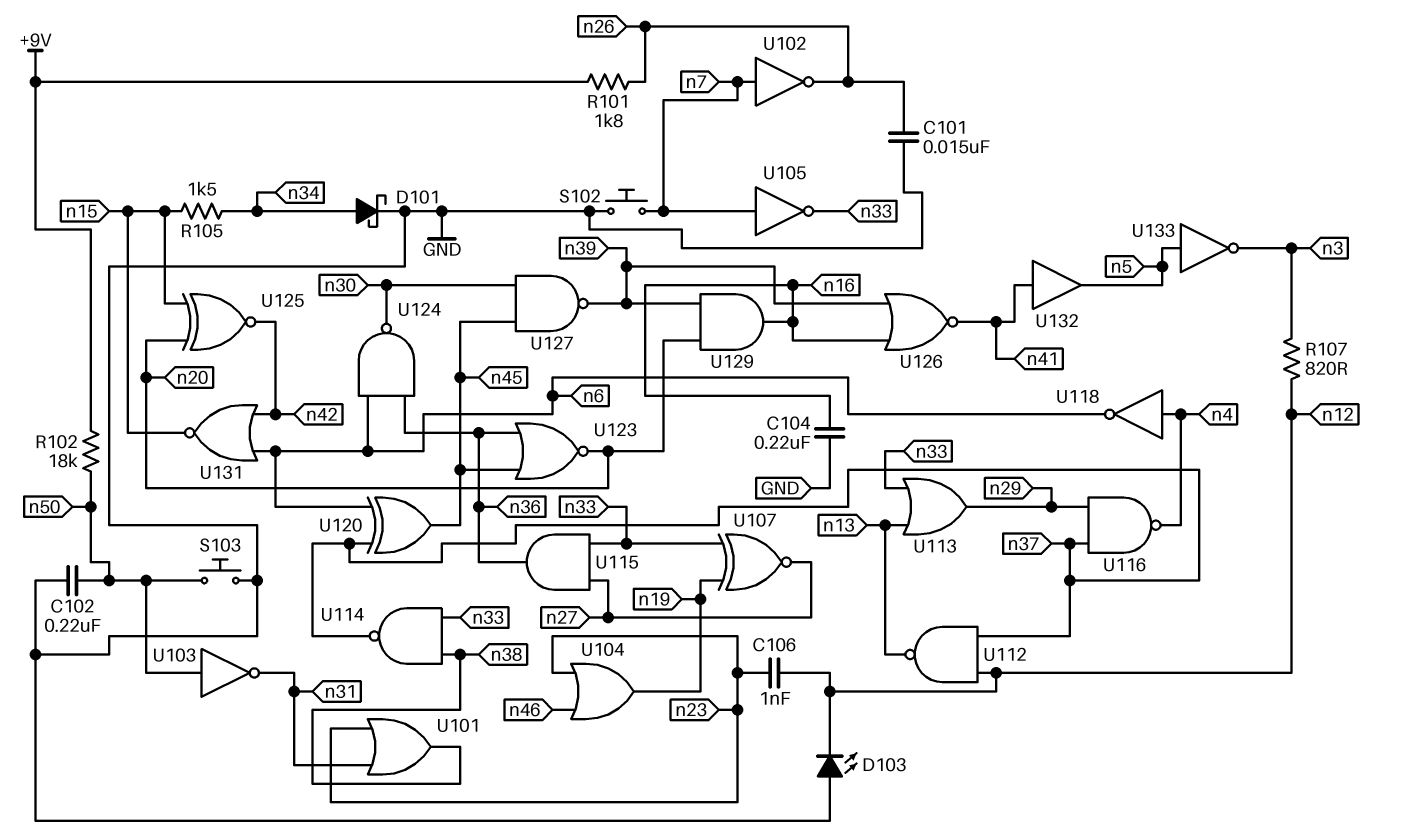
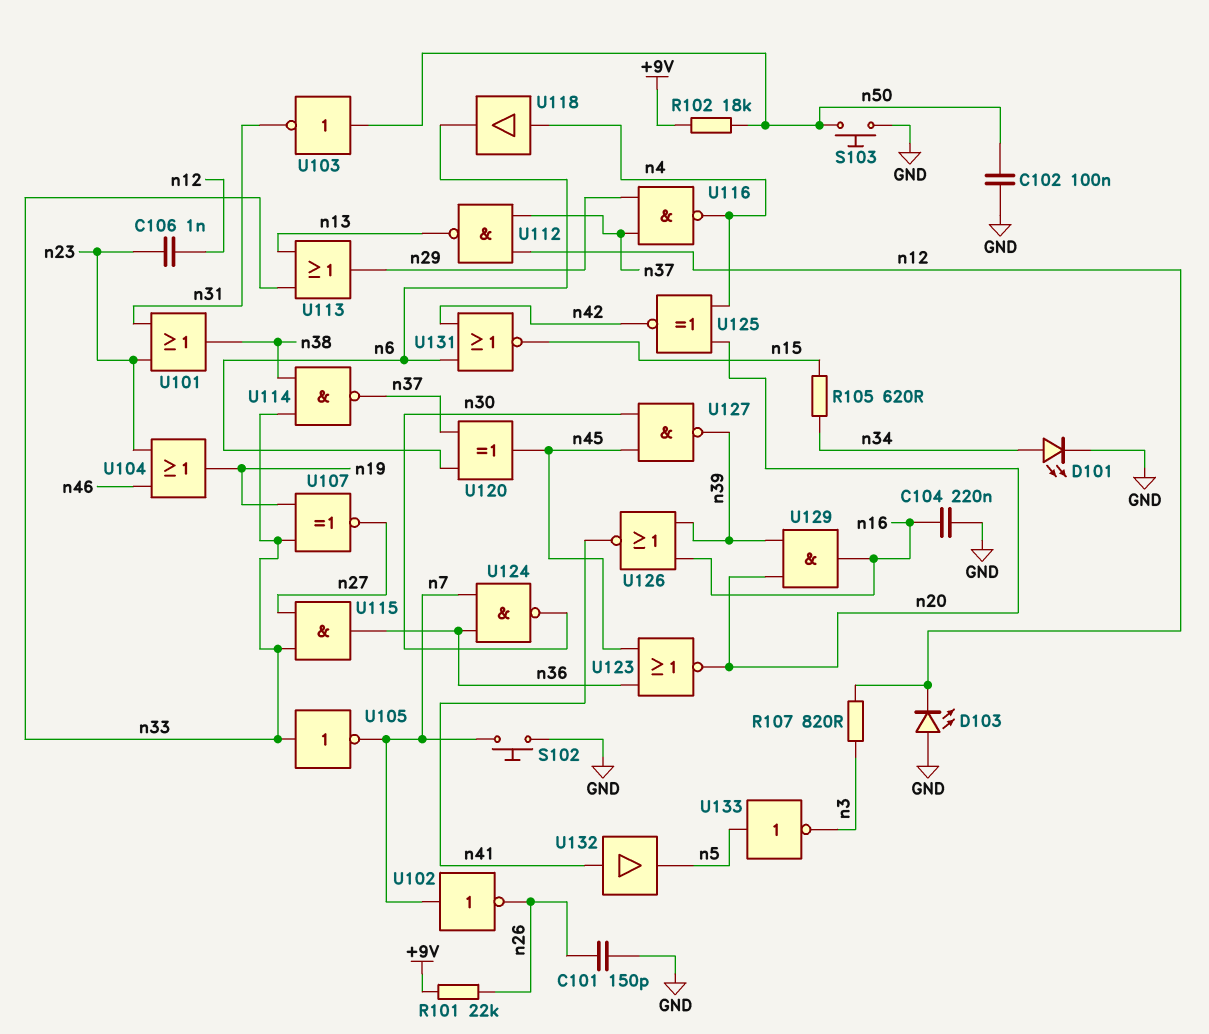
C101: 15nF (GND, n26) -> 150pF (GND, n26)
C102: 220nF (GND, n50) -> 100nF (GND, n50)
D101: schottky (A n34, K GND) -> LED (A n34, K GND)
R101: 1.8k (+9V, n26) -> 22k (+9V, n26)
R105: 1.5k (n15, n34) -> 620 (n15, n34)
U105: NOT (in n7, out n33) -> NOT (in n33, out n7)
U118: NOT (in n4, out n6) -> buffer (in n4, out n6)
U124: NAND (in n6, in n36, out n30) -> NAND (in n7, in n36, out n30)
U125: XNOR (in n15, in n20, out n42) -> XNOR (in n4, in n20, out n42)

